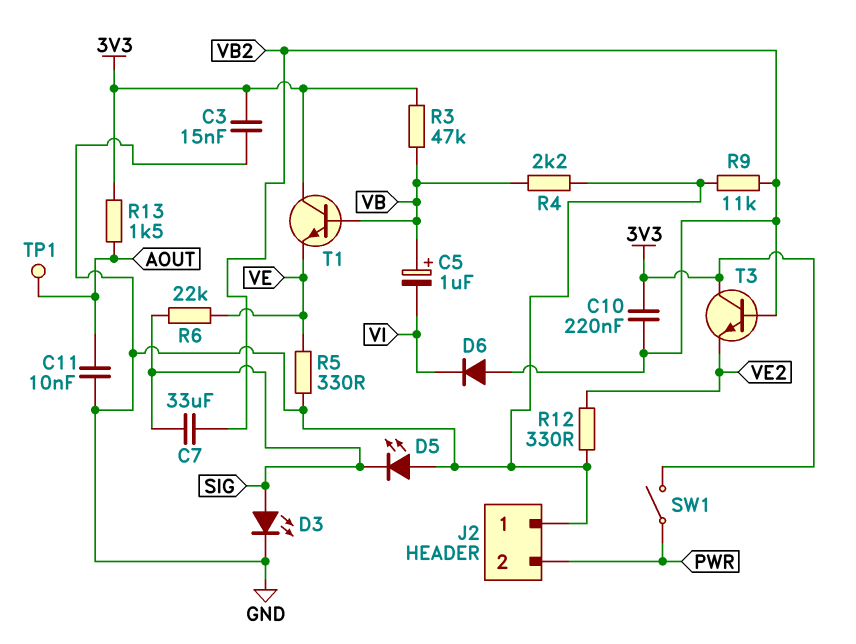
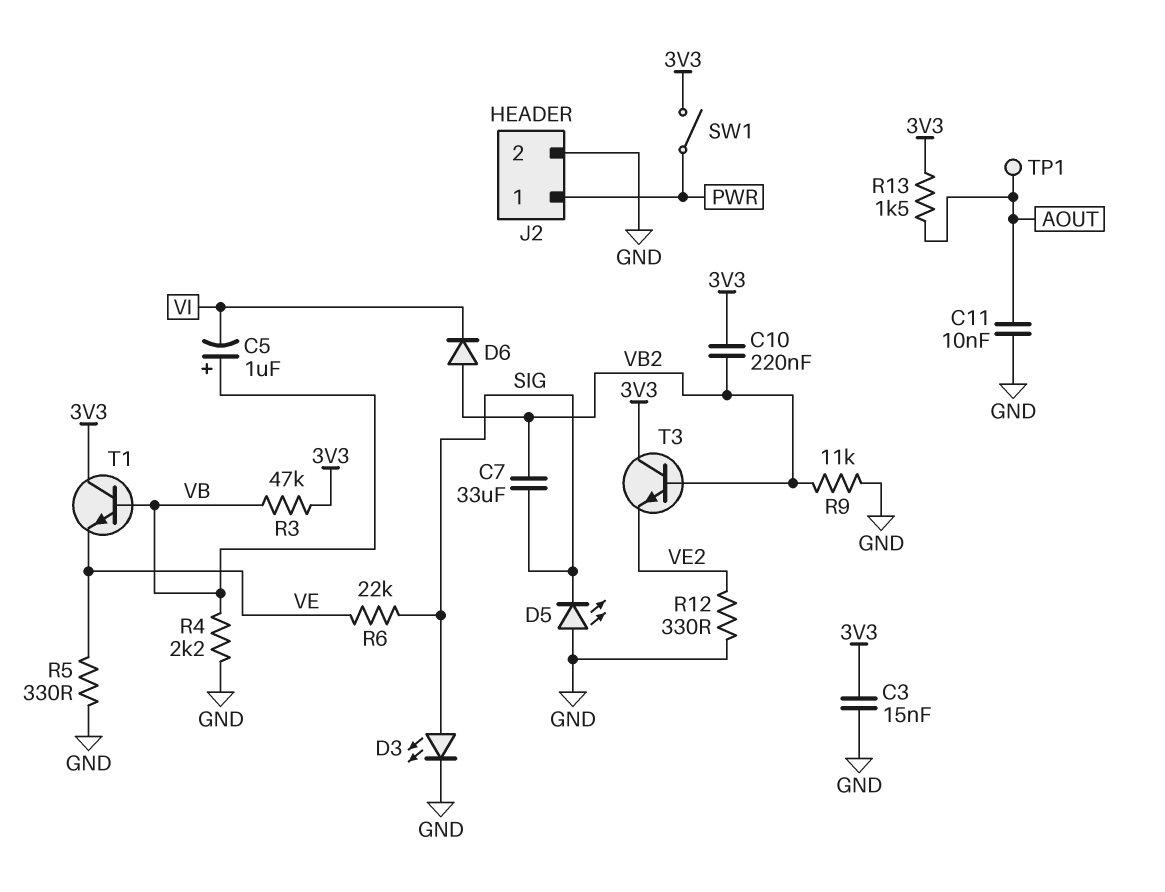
J2 pin 1: GND -> PWR
J2 pin 2: PWR -> GND

